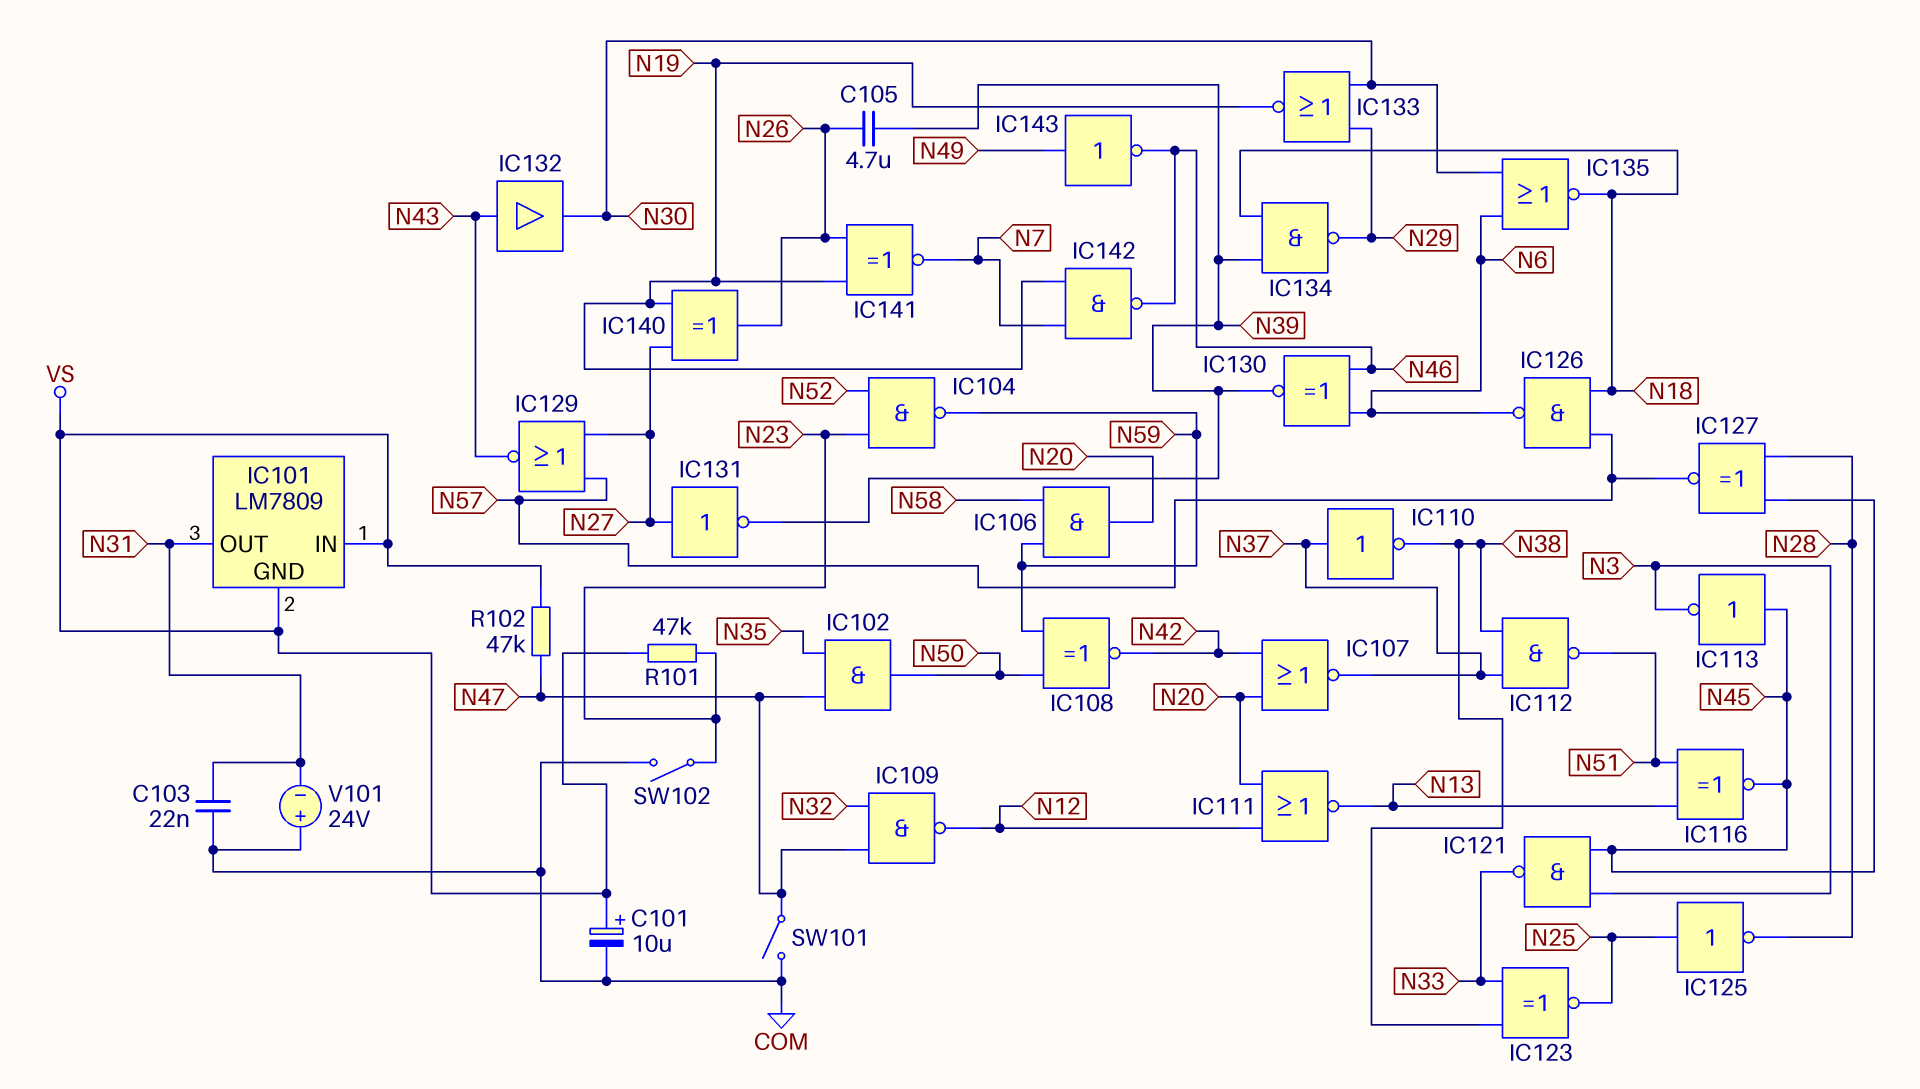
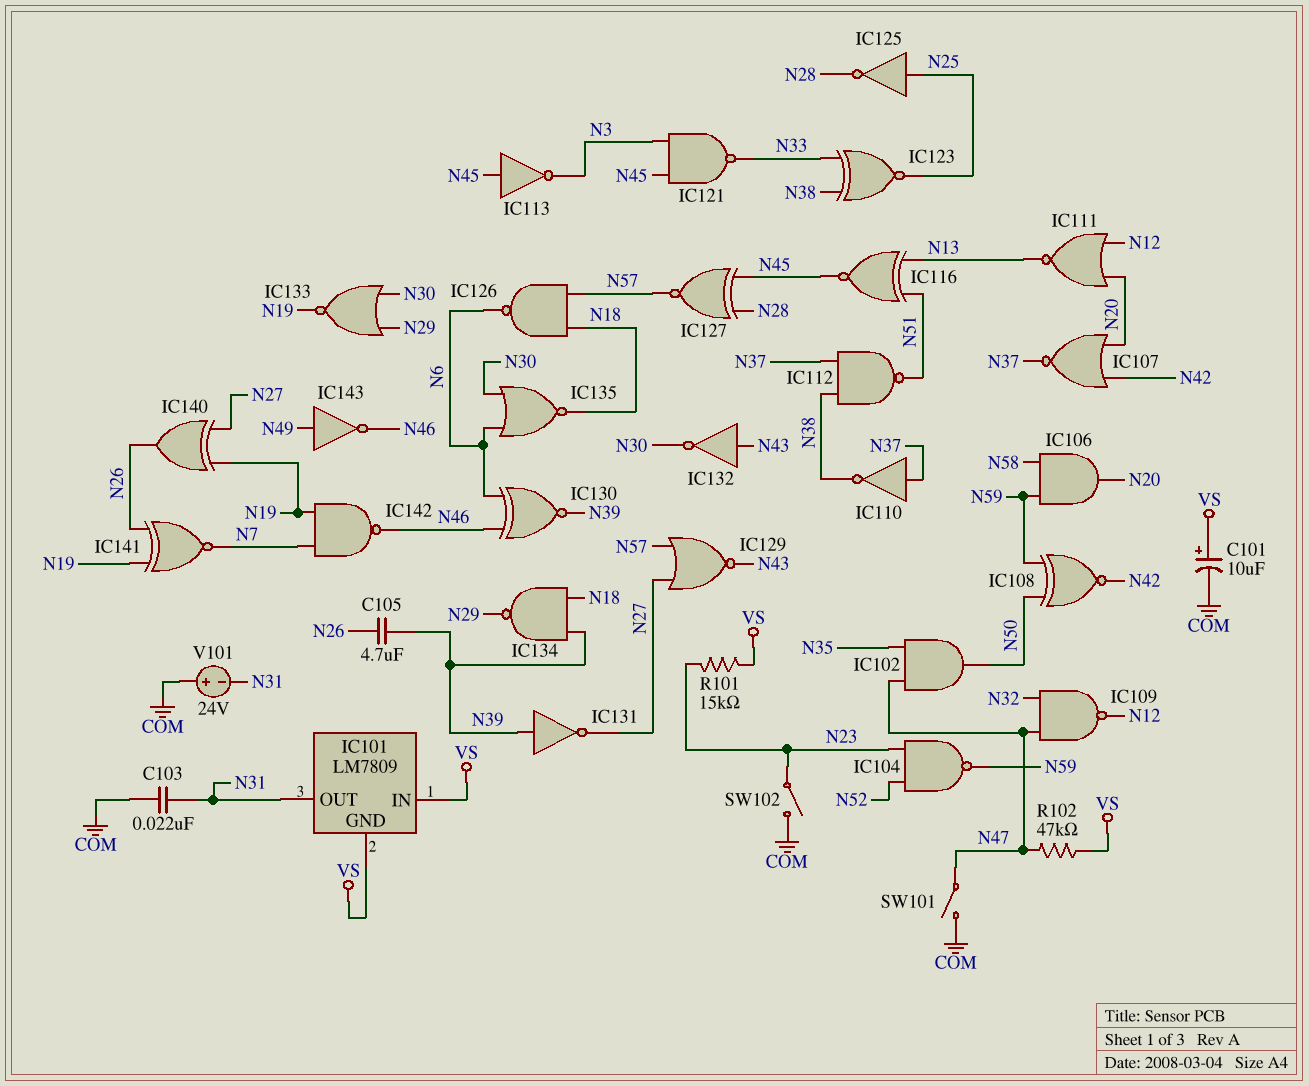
IC131: NOT (in N27, out N39) -> NOT (in N39, out N27)
IC132: buffer (in N43, out N30) -> NOT (in N43, out N30)
R101: 47k (N23, VS) -> 15k (N23, VS)

